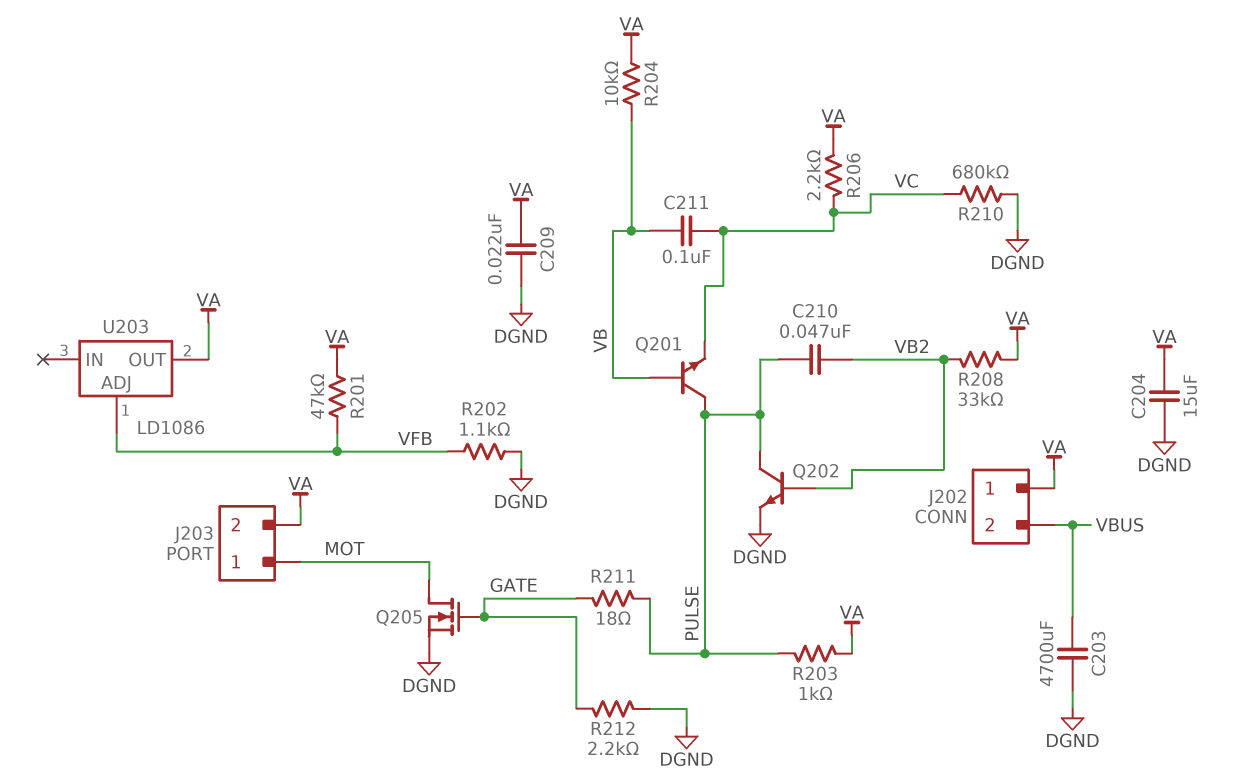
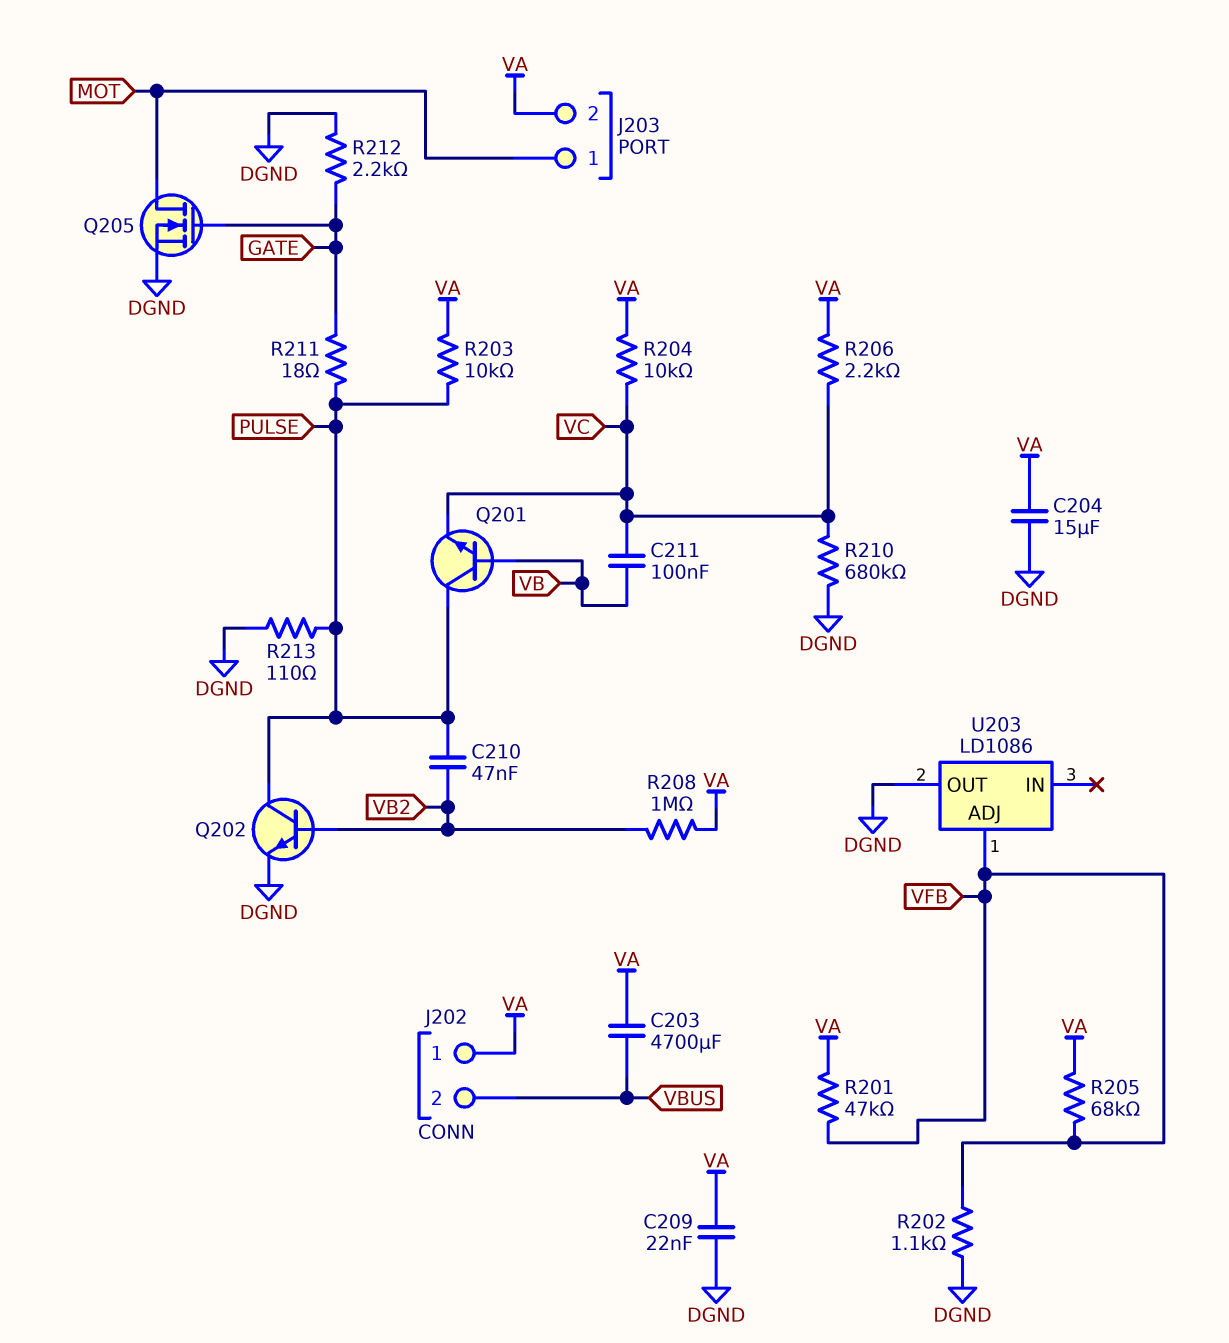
C203: 4700uF (DGND, VBUS) -> 4700uF (VA, VBUS)
R203: 1k (PULSE, VA) -> 10k (PULSE, VA)
R204: 10k (VA, VB) -> 10k (VA, VC)
R205: none -> 68k (VA, VFB)
R208: 33k (VA, VB2) -> 1M (VA, VB2)
R213: none -> 110 (DGND, PULSE)
U203 pin OUT: VA -> DGND

